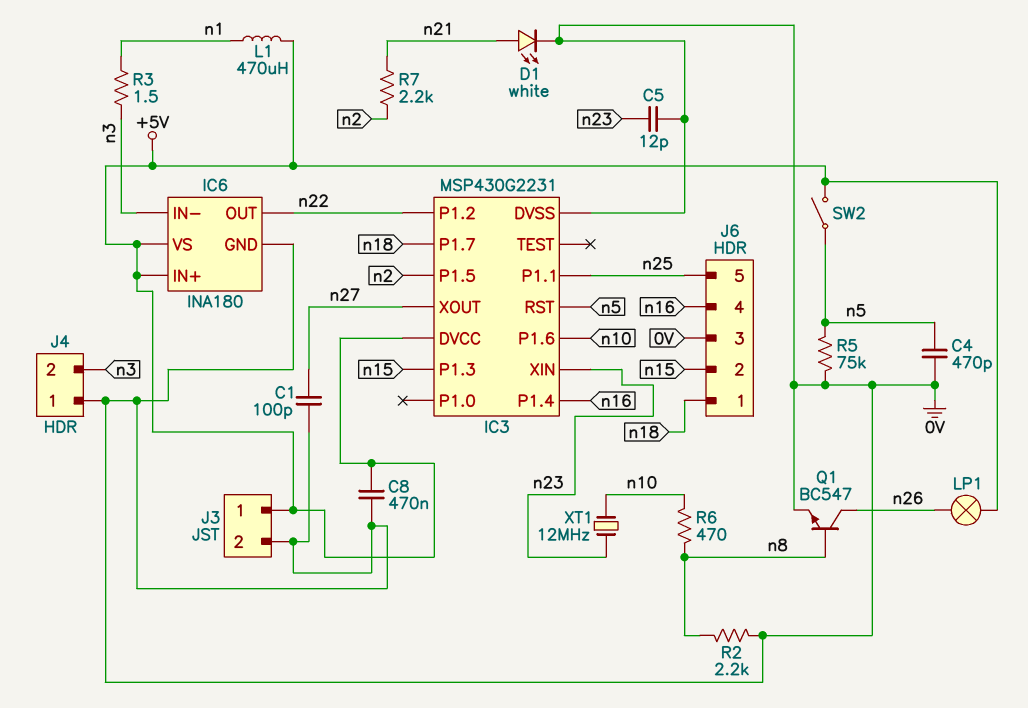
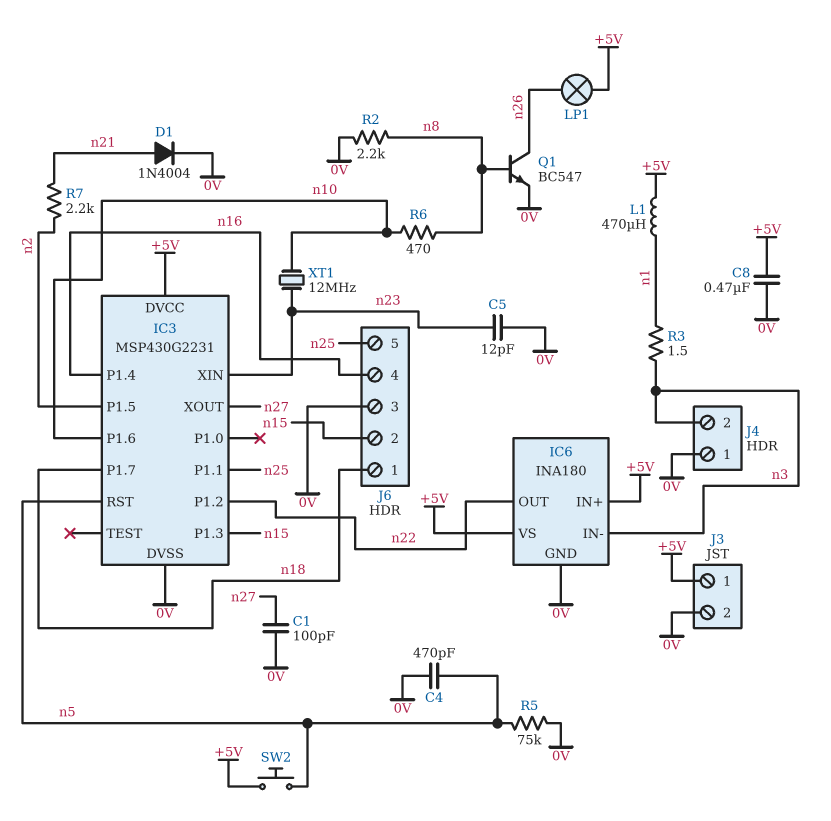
D1: LED white (A n21, K 0V) -> diode 1N4004 (A n21, K 0V)
SW2: switch (+5V, n5) -> button (+5V, n5)

